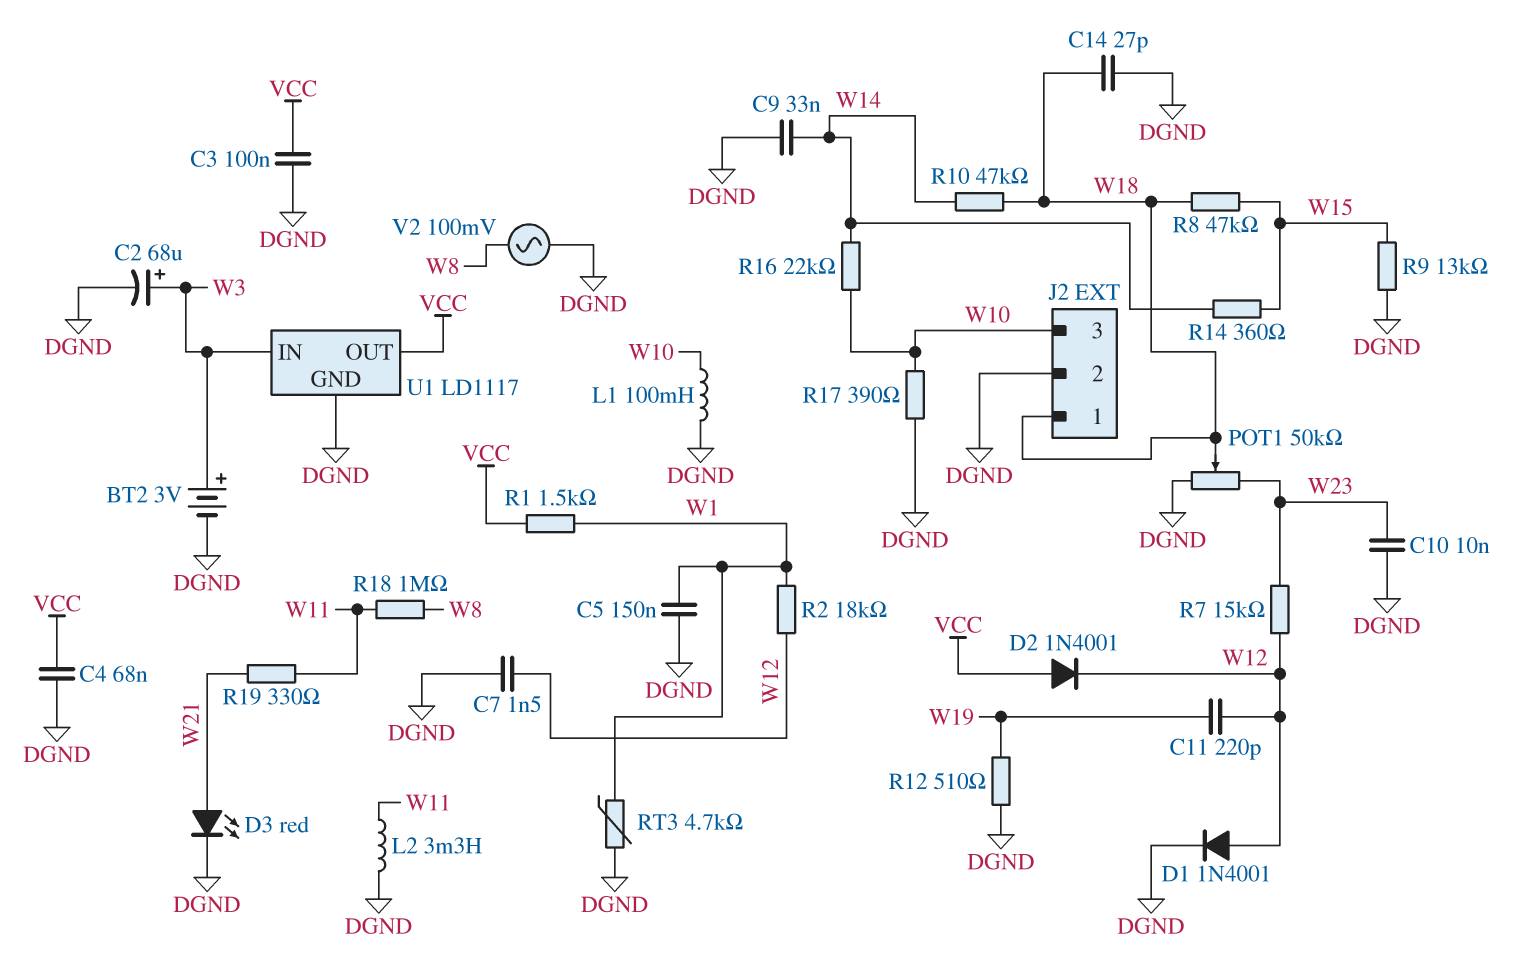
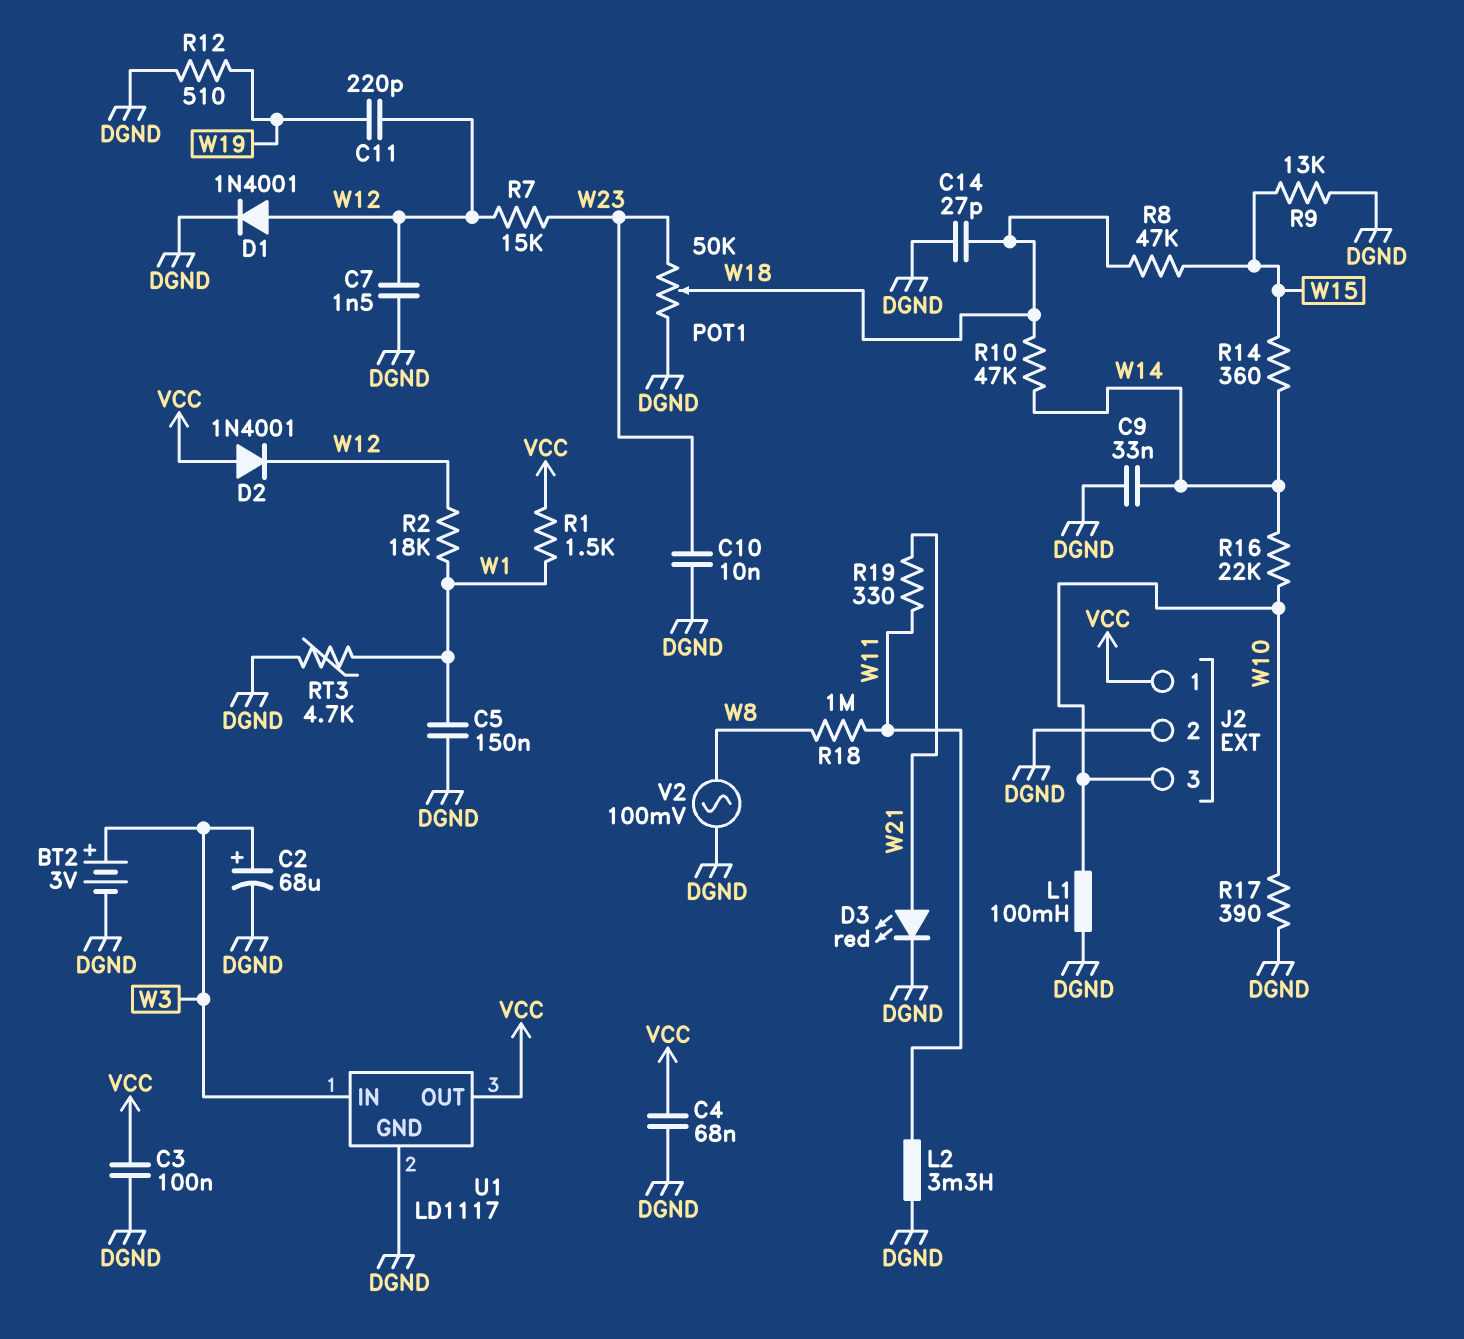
J2 pin 1: W18 -> VCC

